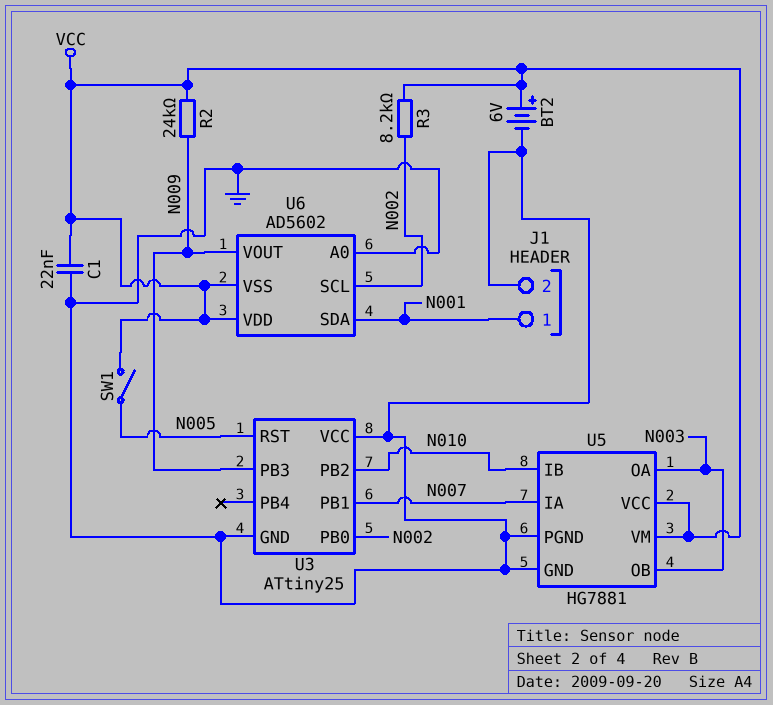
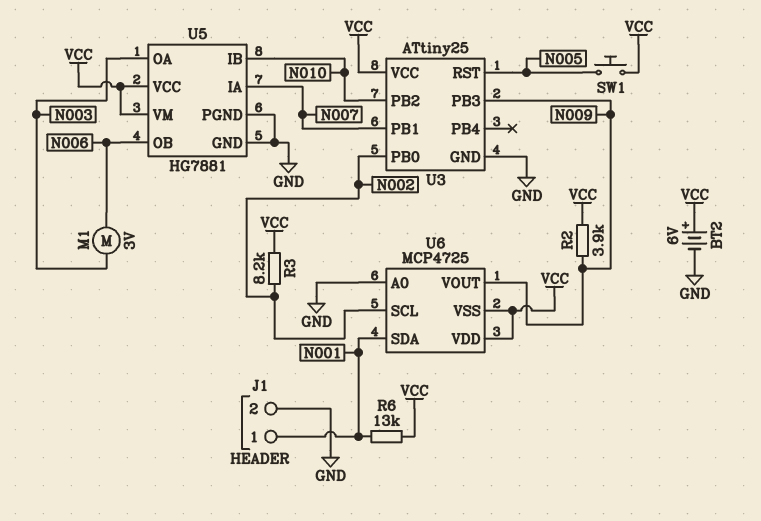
C1: 22nF (GND, VCC) -> none
M1: none -> motor 3V (N003, N006)
R2: 24k (N009, VCC) -> 3.9k (N009, VCC)
R6: none -> 13k (N001, VCC)
SW1: switch (N005, VCC) -> button (N005, VCC)
U3 pin VCC: GND -> VCC
U5 pin OB: N003 -> N006
U6: AD5602 -> MCP4725

